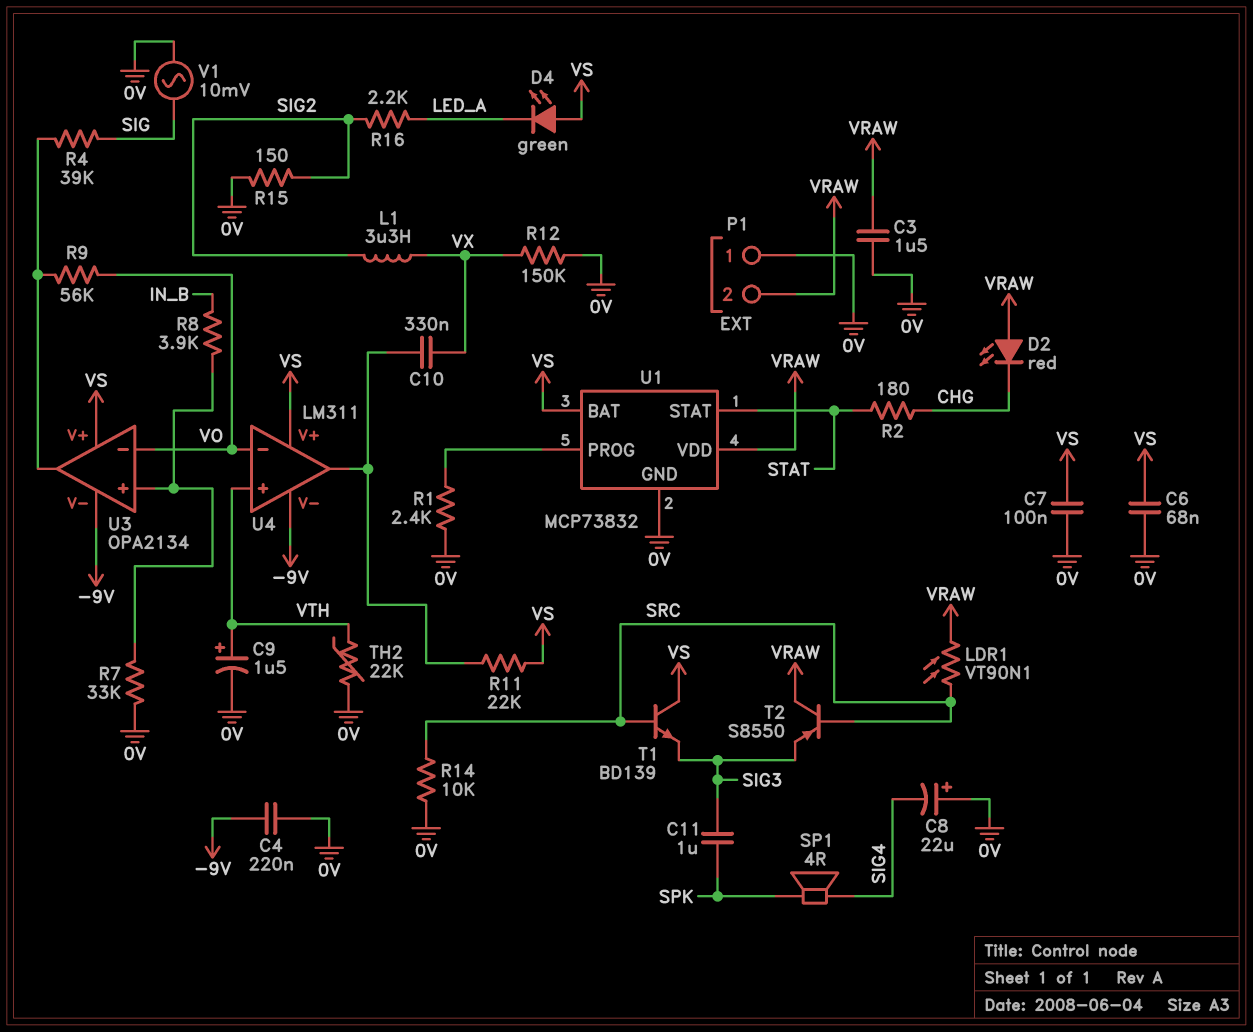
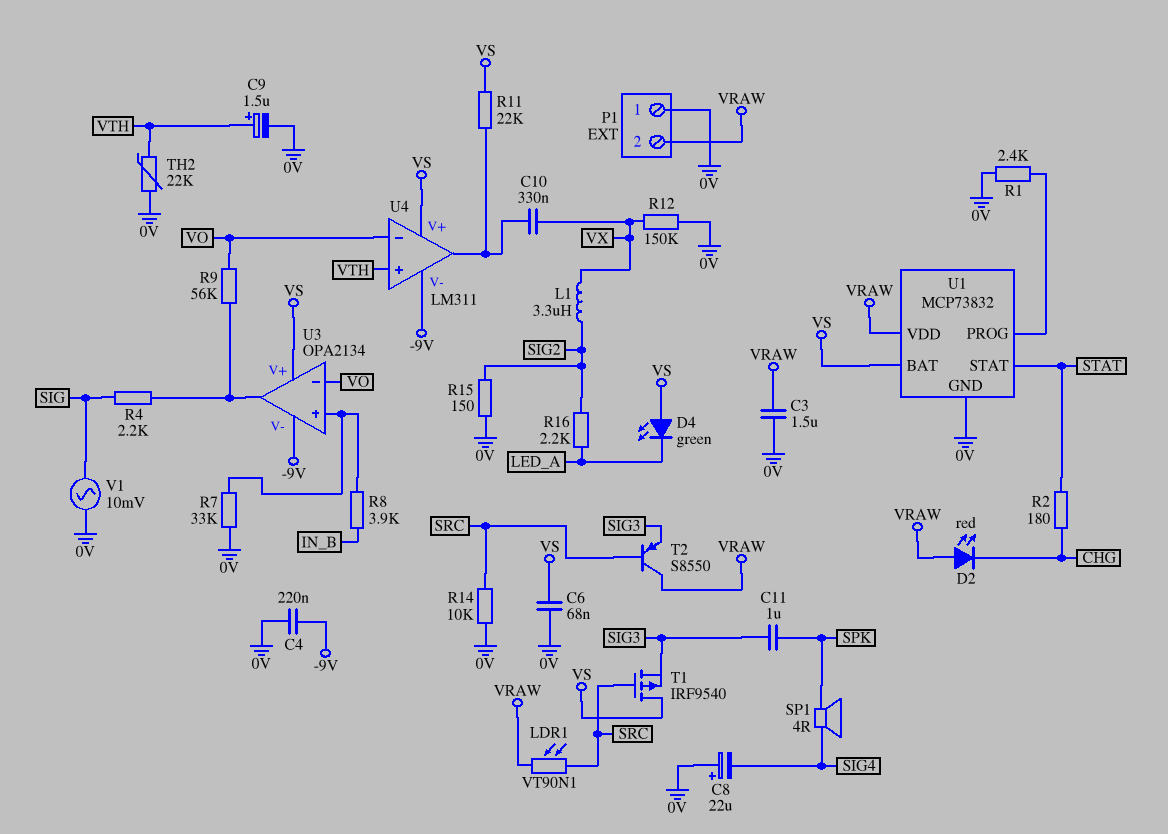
C7: 100nF (0V, VS) -> none
R4: 39k (SIG, U3/out) -> 2.2k (SIG, U3/out)
T1: NPN BD139 (B SRC, C VS, E SIG3) -> PMOS IRF9540 (G SRC, D VS, S SIG3)

